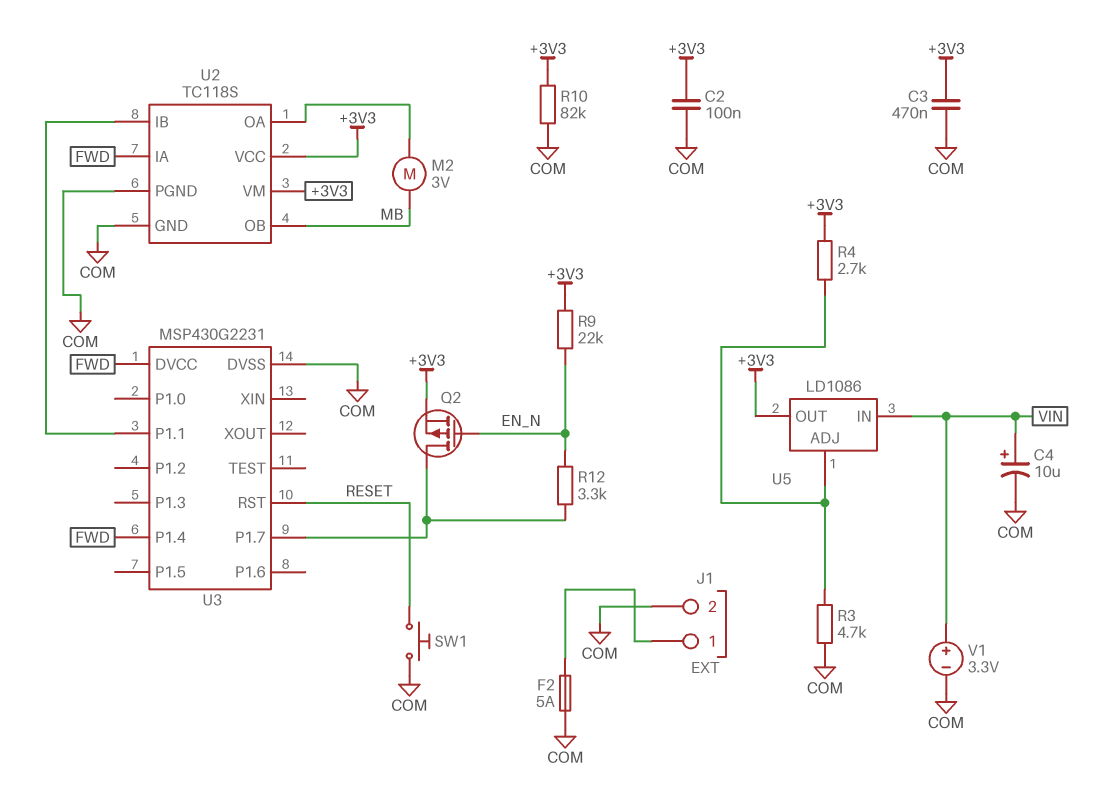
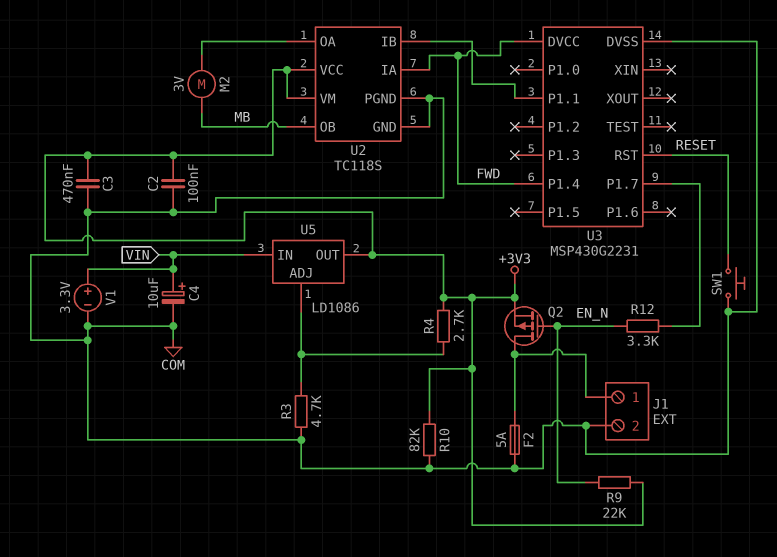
Q2: PMOS (G EN_N, D U3/P1.7, S +3V3) -> PMOS (G EN_N, D J1/1, S +3V3)

